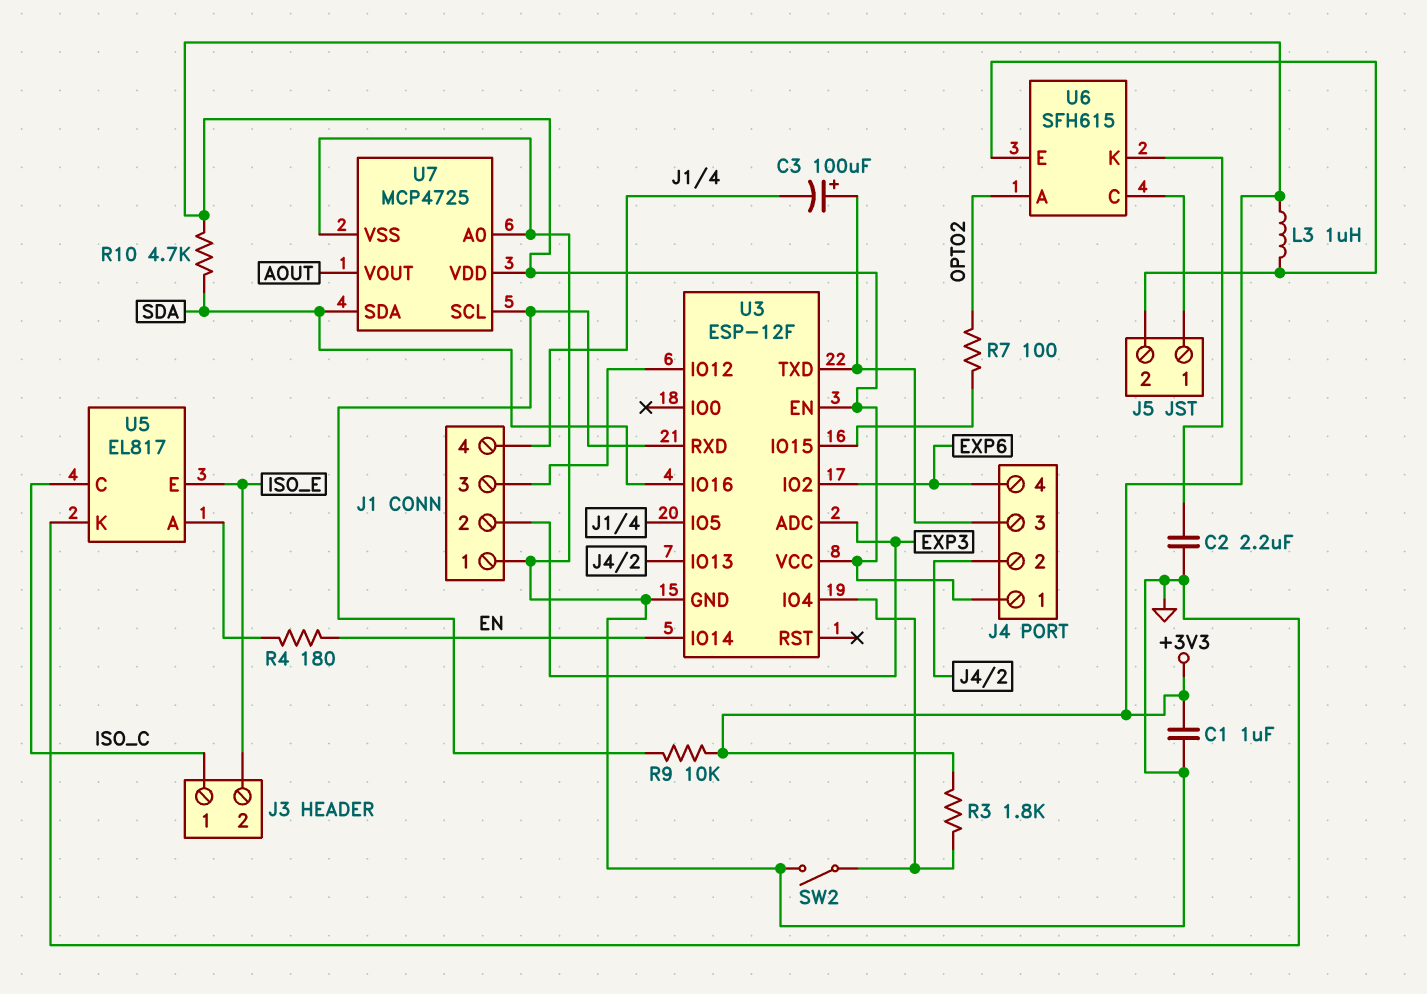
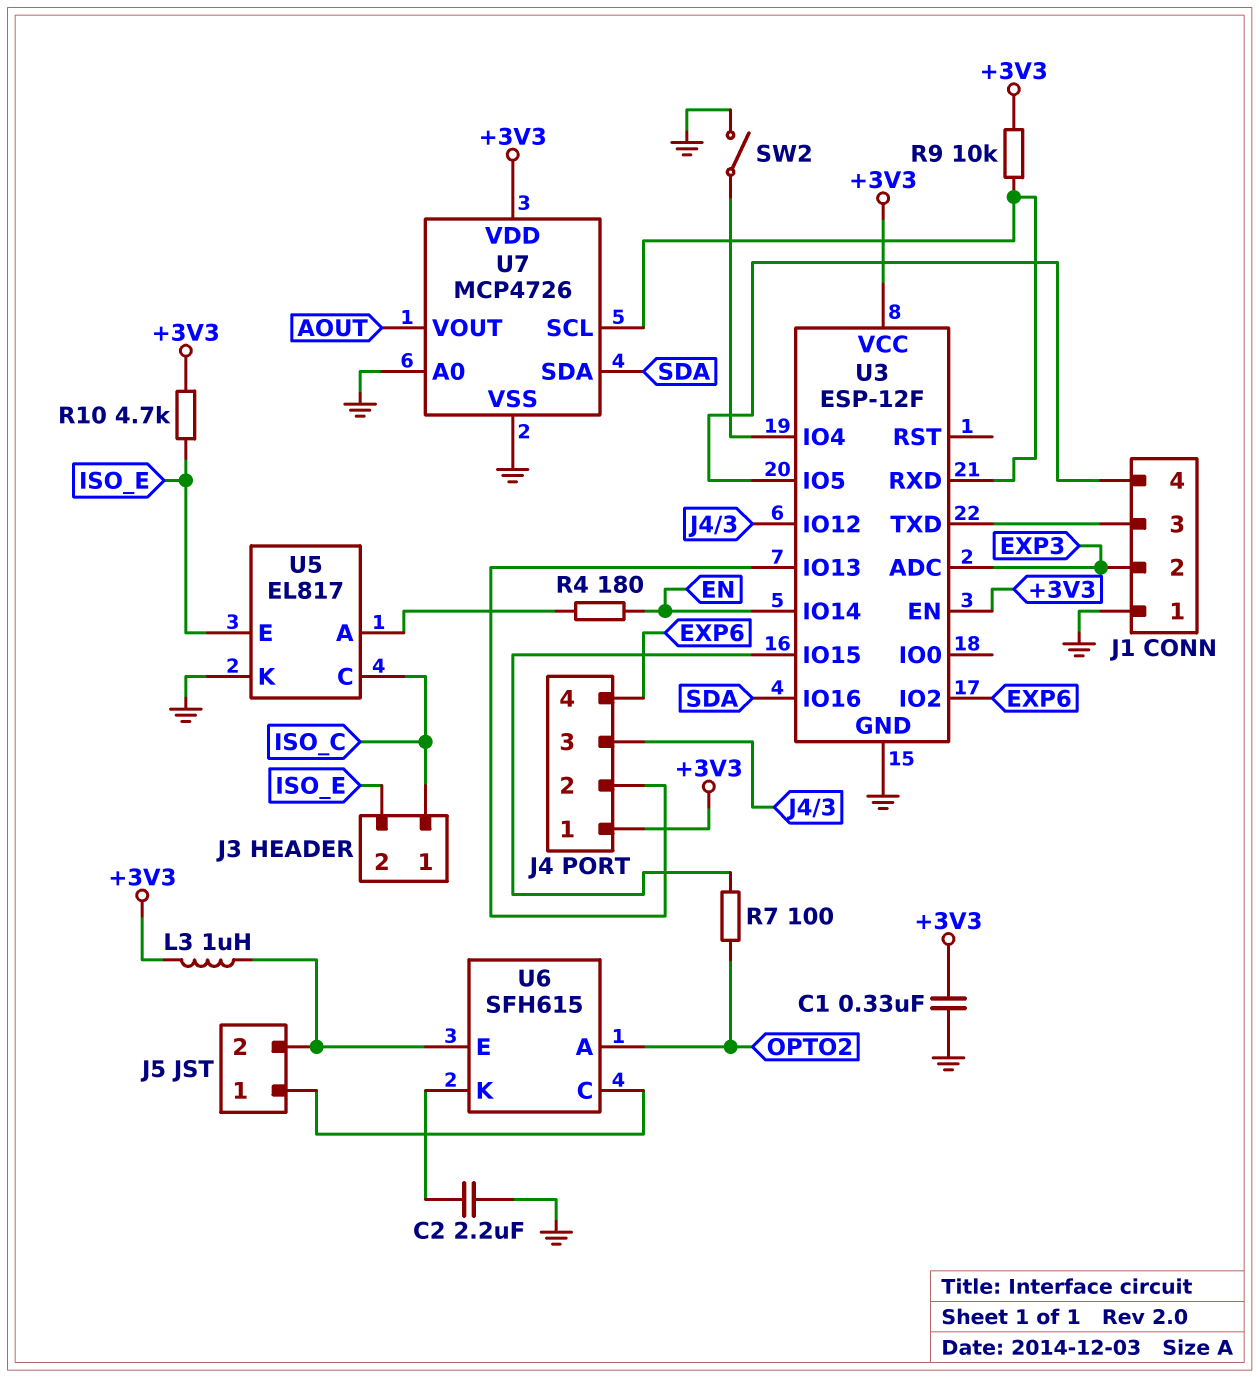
C1: 1uF (+3V3, GND) -> 330nF (+3V3, GND)
C3: 100uF (plus J4/3, minus J1/4) -> none
R3: 1.8k (+3V3, U3/IO4) -> none
R10: 4.7k (+3V3, SDA) -> 4.7k (+3V3, ISO_E)
U3 pin IO12: J1/3 -> J4/3
U3 pin TXD: J4/3 -> J1/3
U7: MCP4725 -> MCP4726

